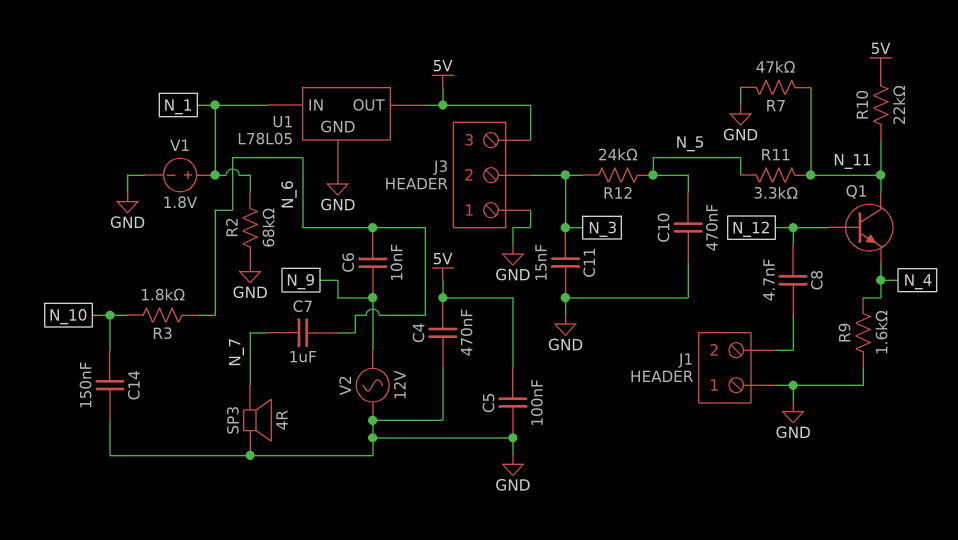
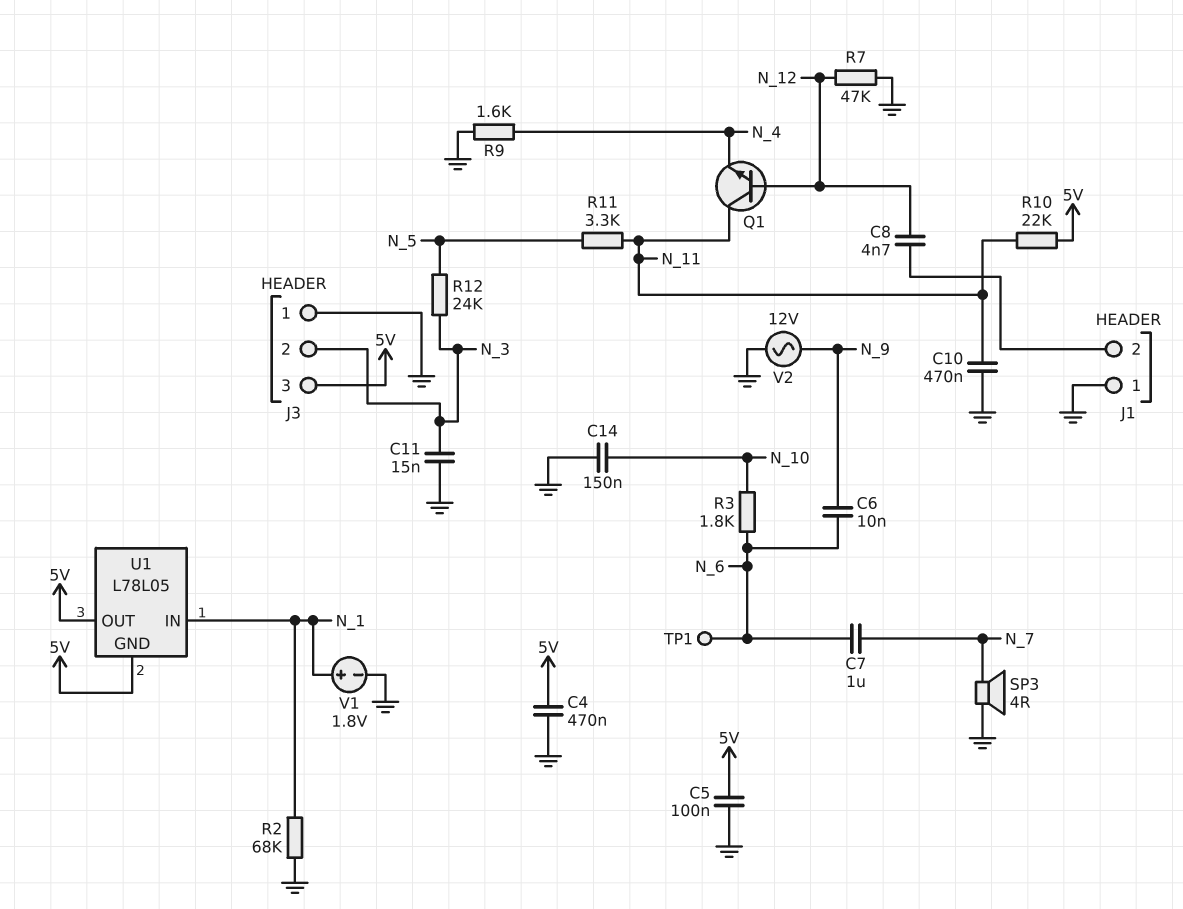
C10: 470nF (GND, N_5) -> 470nF (GND, N_11)
R7: 47k (GND, N_11) -> 47k (GND, N_12)
TP1: none -> test point (N_6)
U1 pin GND: GND -> 5V

